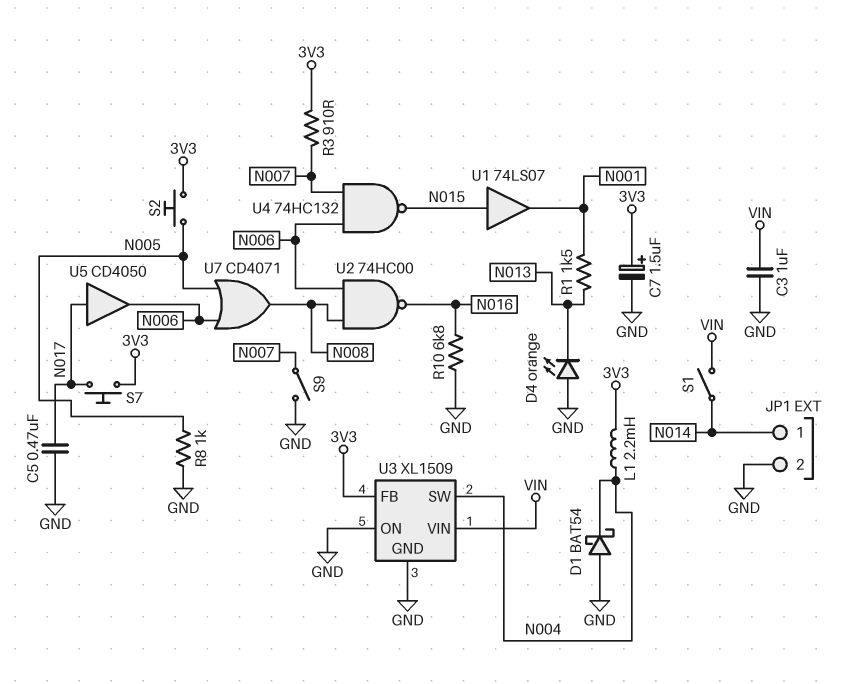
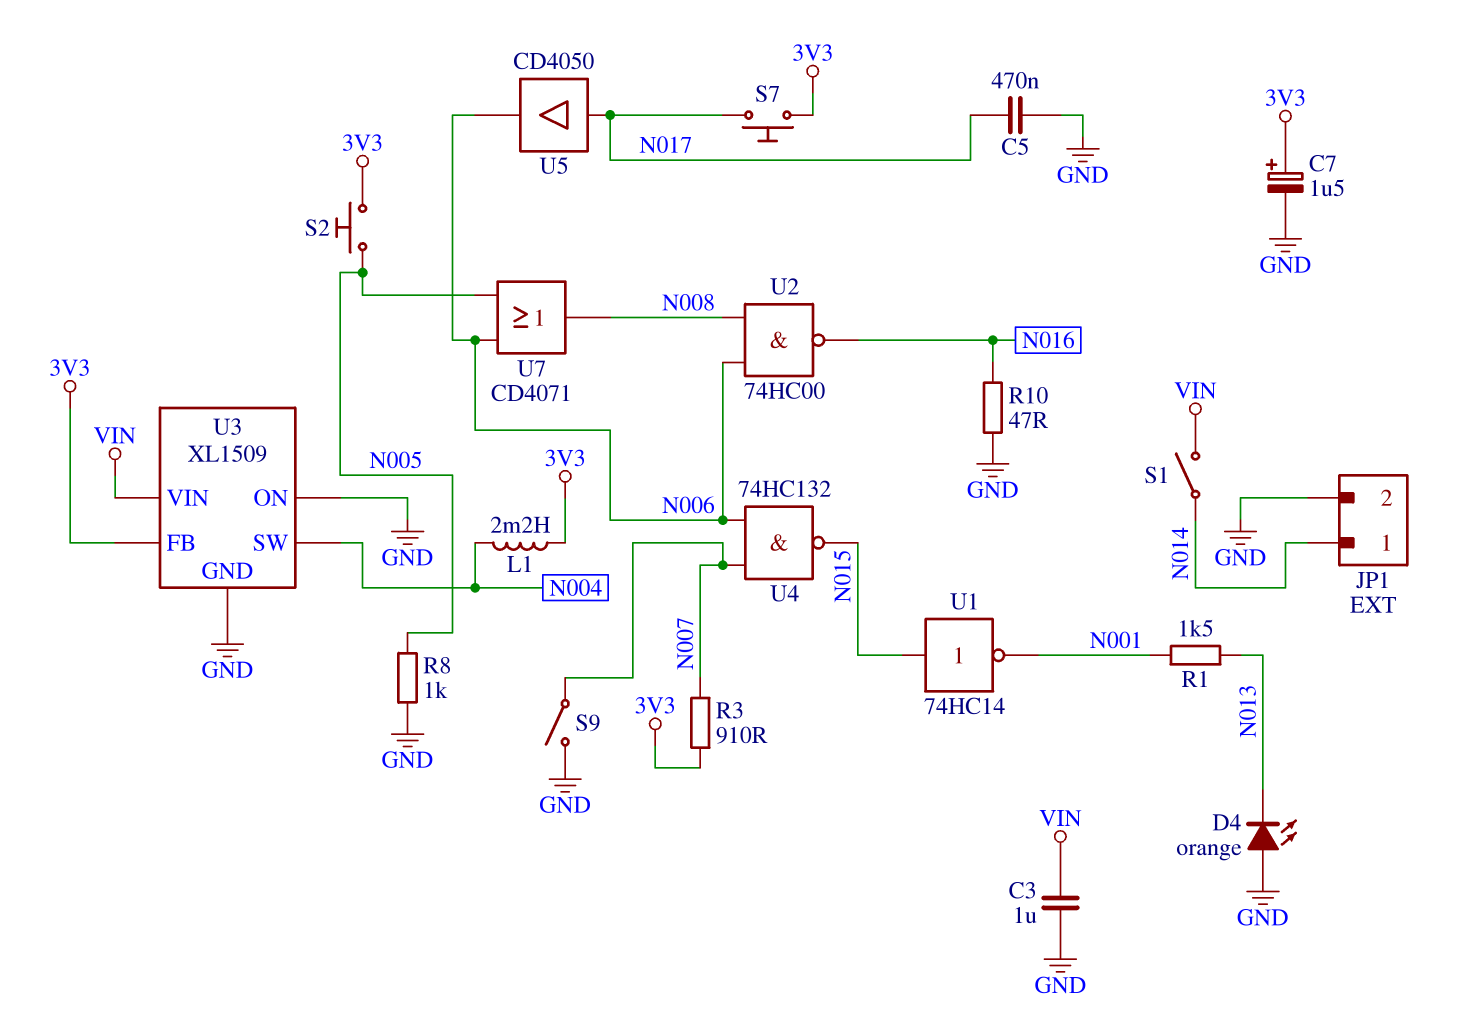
D1: schottky BAT54 (A GND, K N004) -> none
R10: 6.8k (GND, N016) -> 47 (GND, N016)
U1: buffer 74LS07 (in N015, out N001) -> NOT 74HC14 (in N015, out N001)

